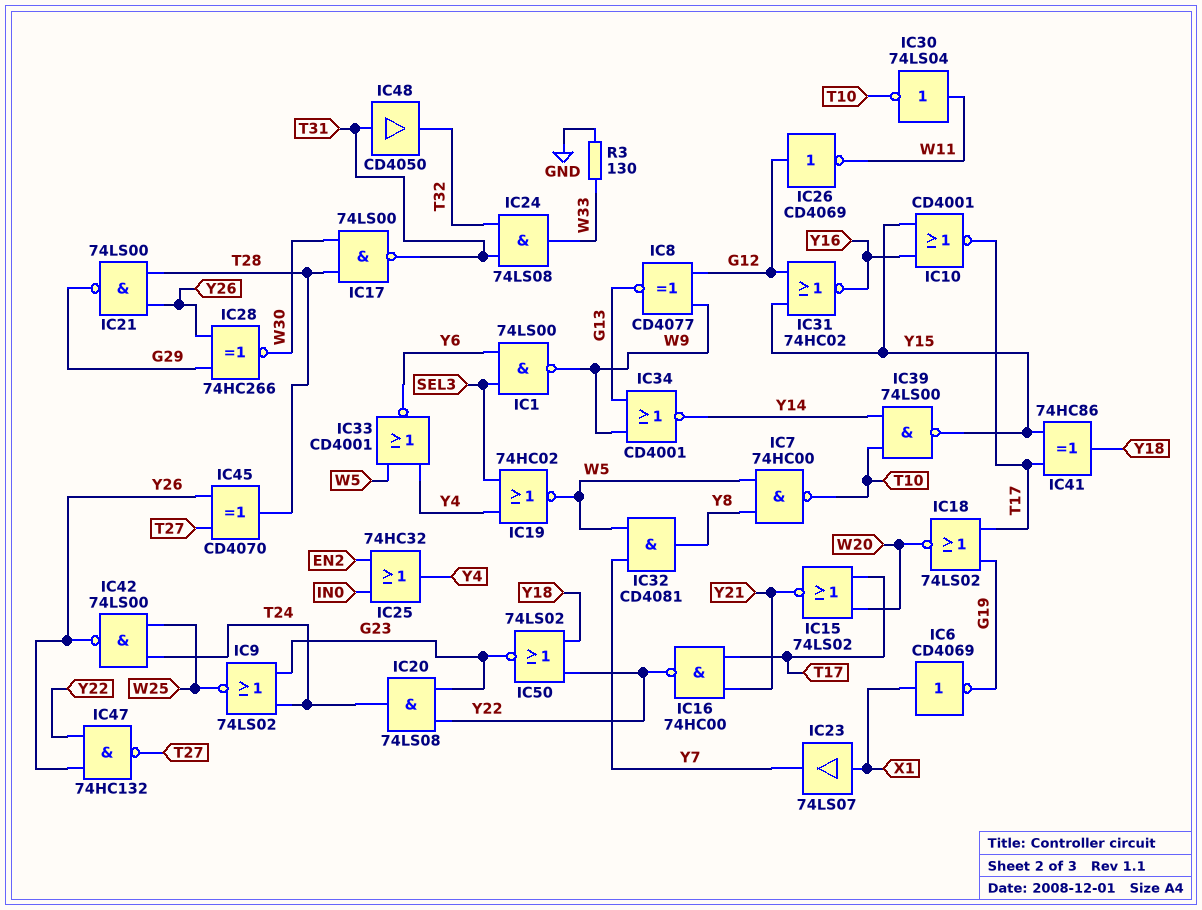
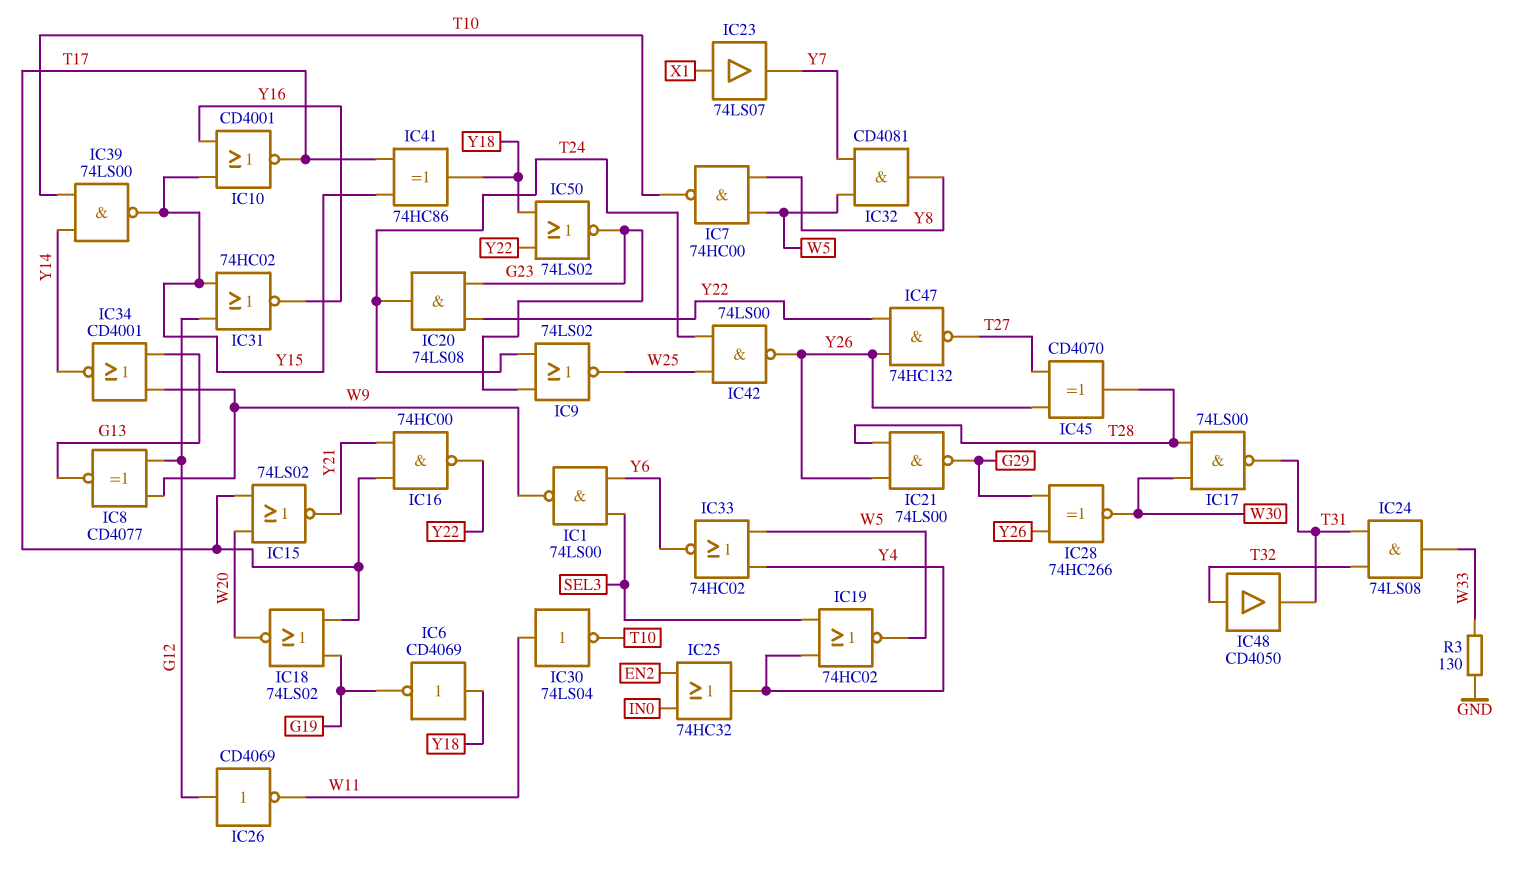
IC6: NOT CD4069 (in X1, out G19) -> NOT CD4069 (in Y18, out G19)
IC33: NOR CD4001 (in W5, in Y4, out Y6) -> NOR 74HC02 (in W5, in Y4, out Y6)
IC48: buffer CD4050 (in T31, out T32) -> buffer CD4050 (in T32, out T31)

